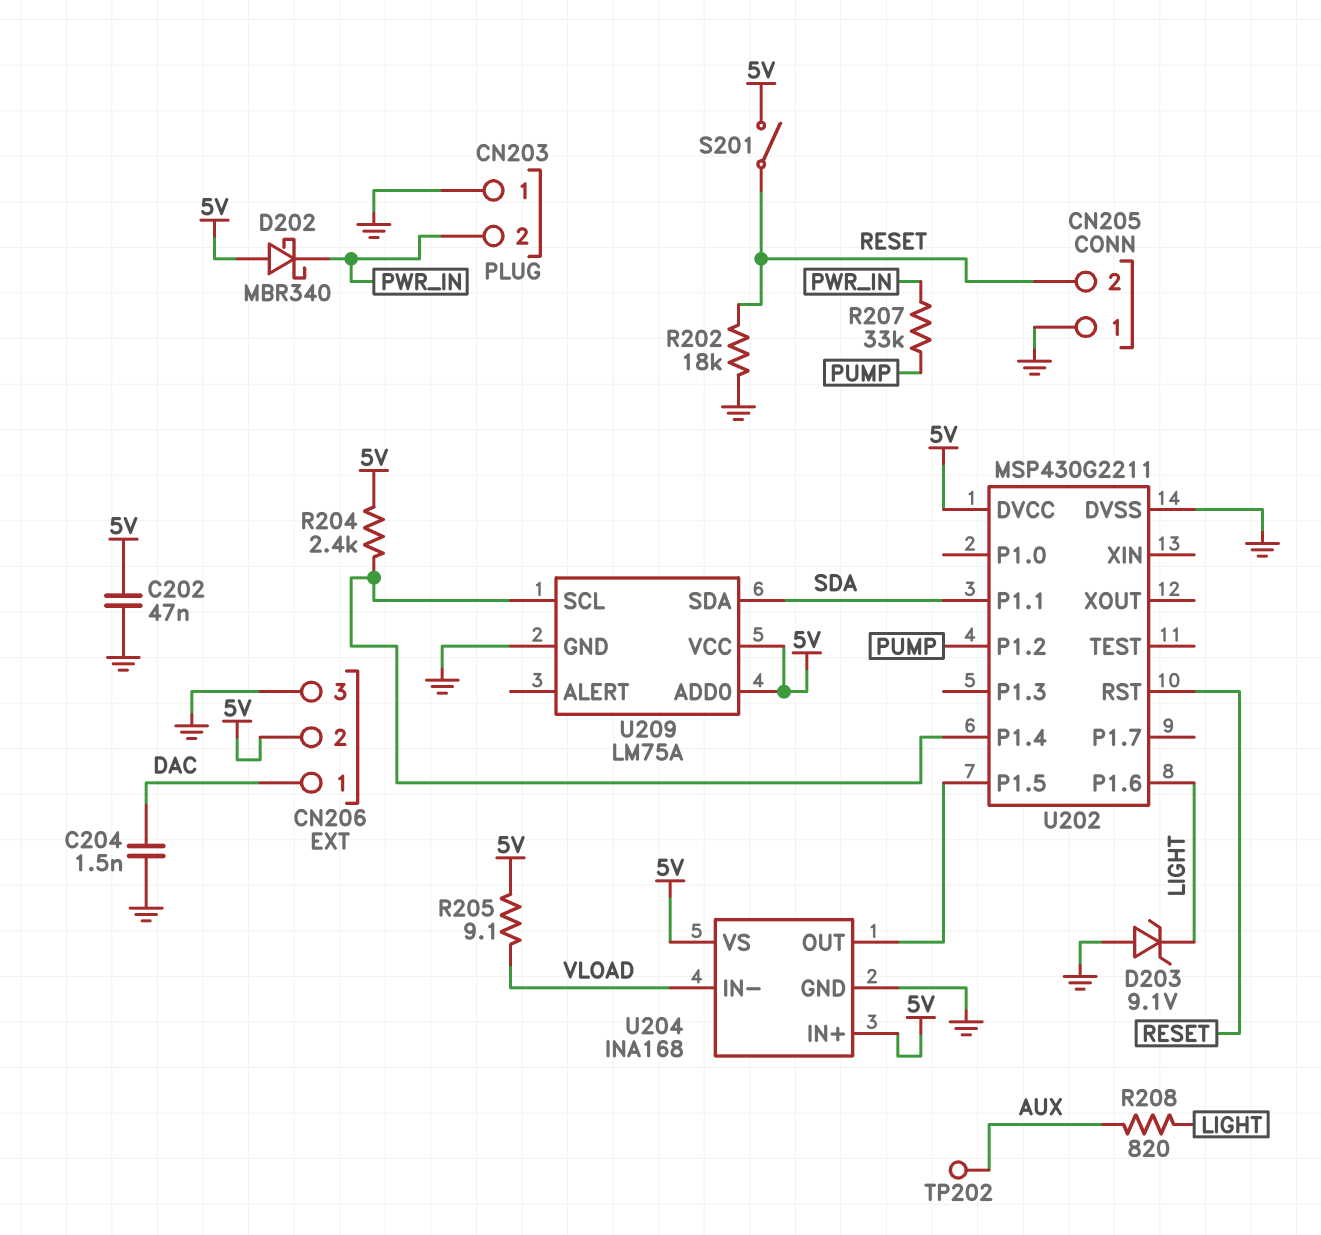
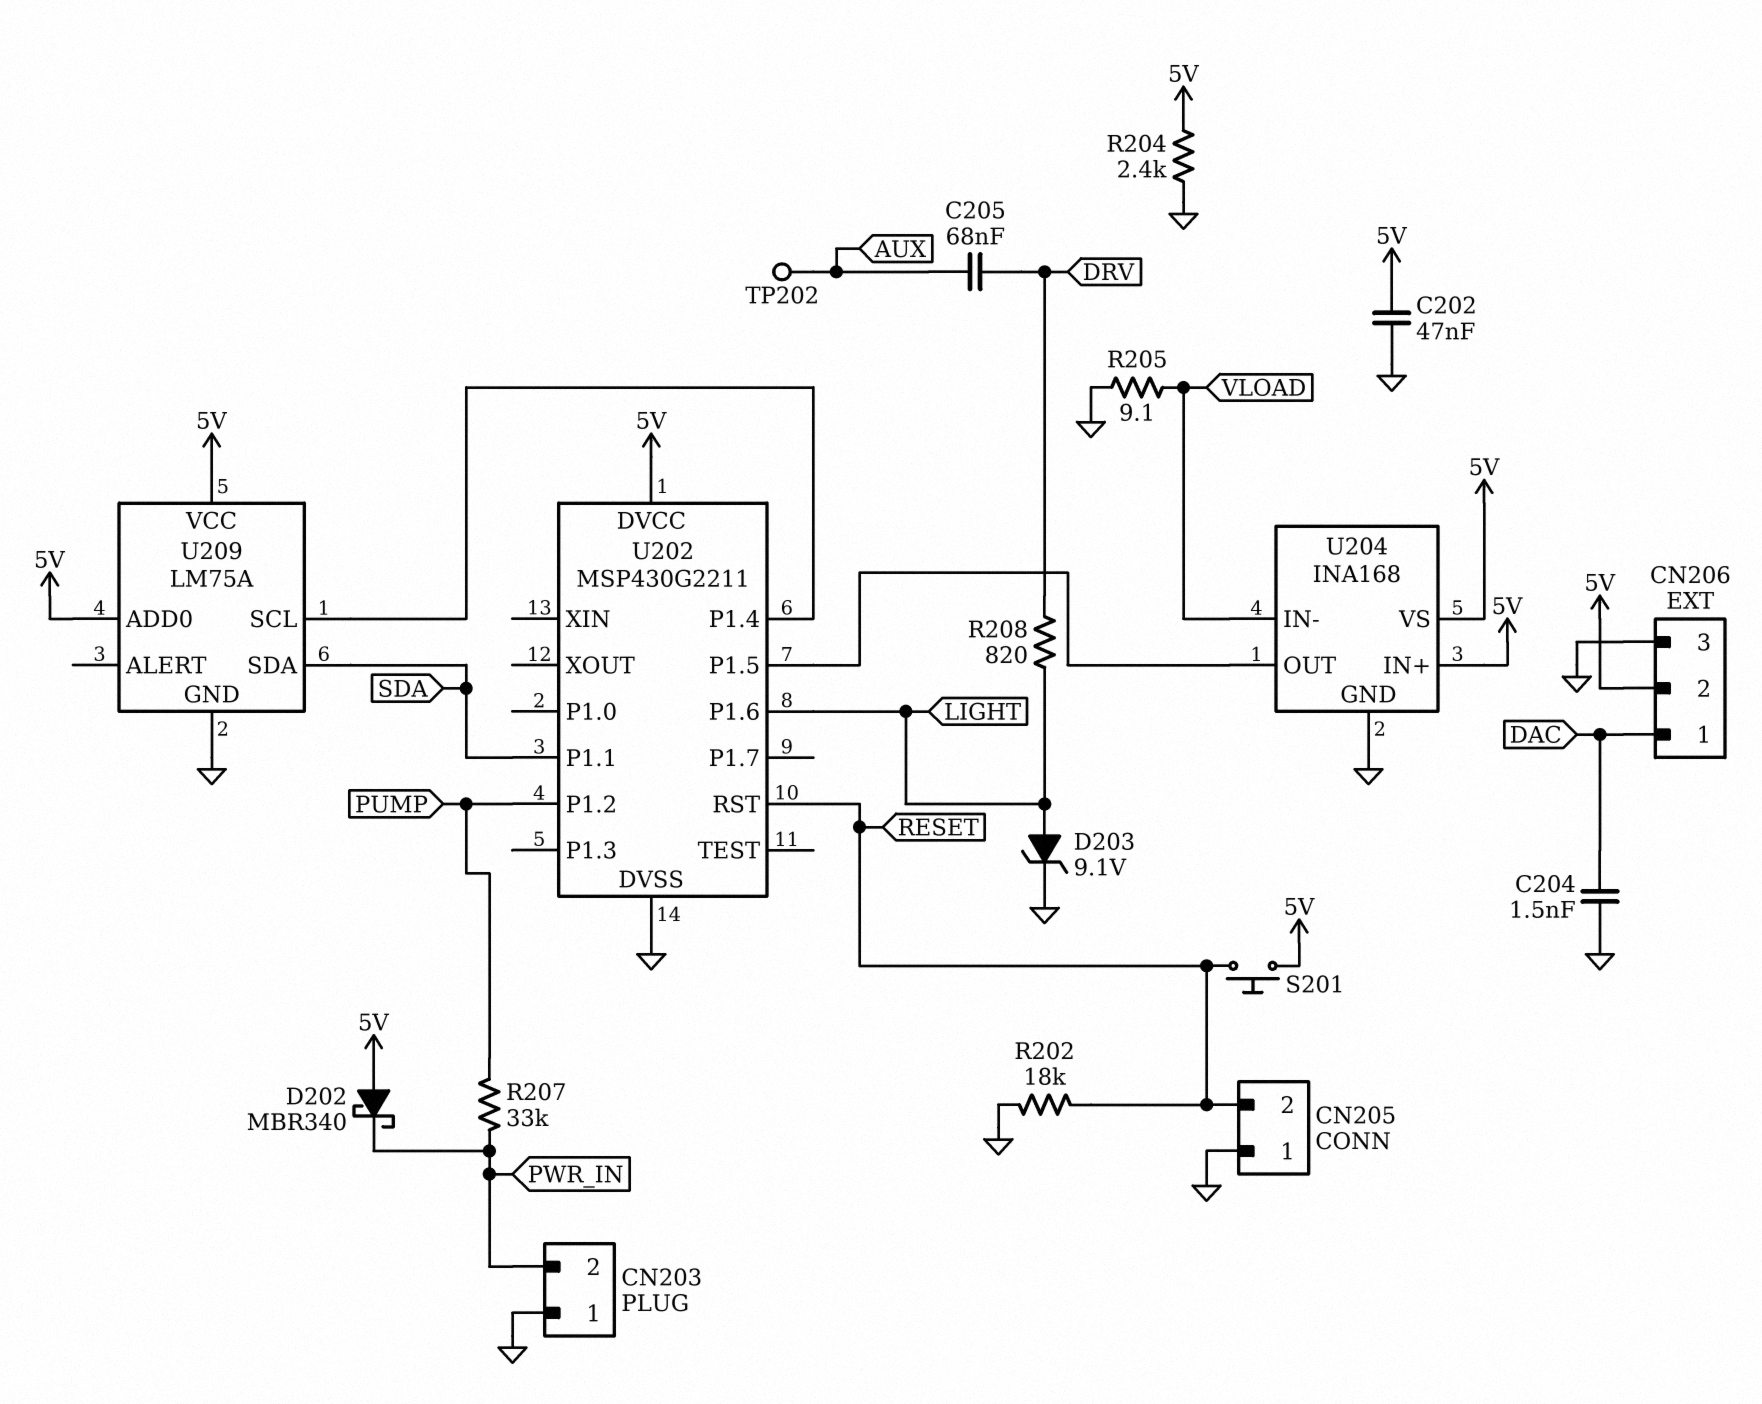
C205: none -> 68nF (AUX, DRV)
D203: zener 9.1V (A GND, K LIGHT) -> zener 9.1V (A LIGHT, K GND)
R204: 2.4k (5V, U202/P1.4) -> 2.4k (5V, GND)
R205: 9.1 (5V, VLOAD) -> 9.1 (GND, VLOAD)
R208: 820 (AUX, LIGHT) -> 820 (DRV, LIGHT)
S201: switch (5V, RESET) -> button (5V, RESET)

